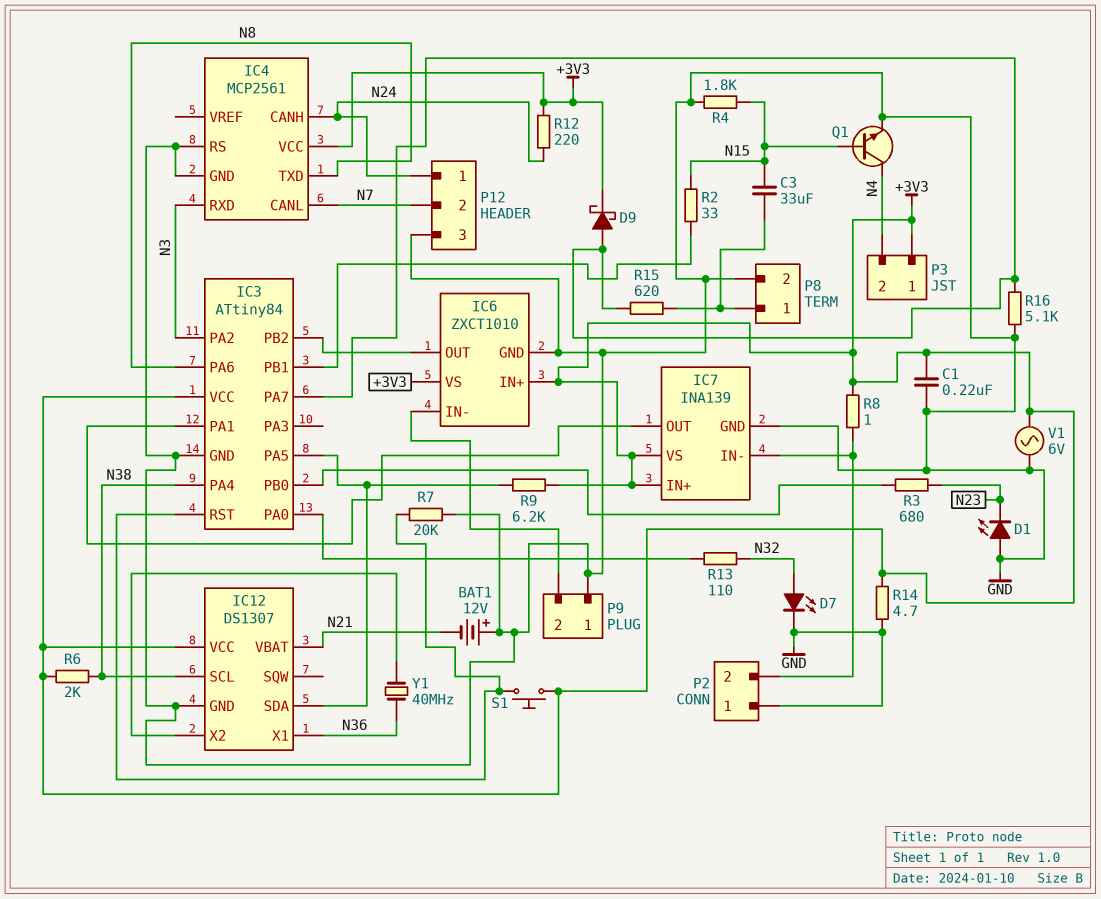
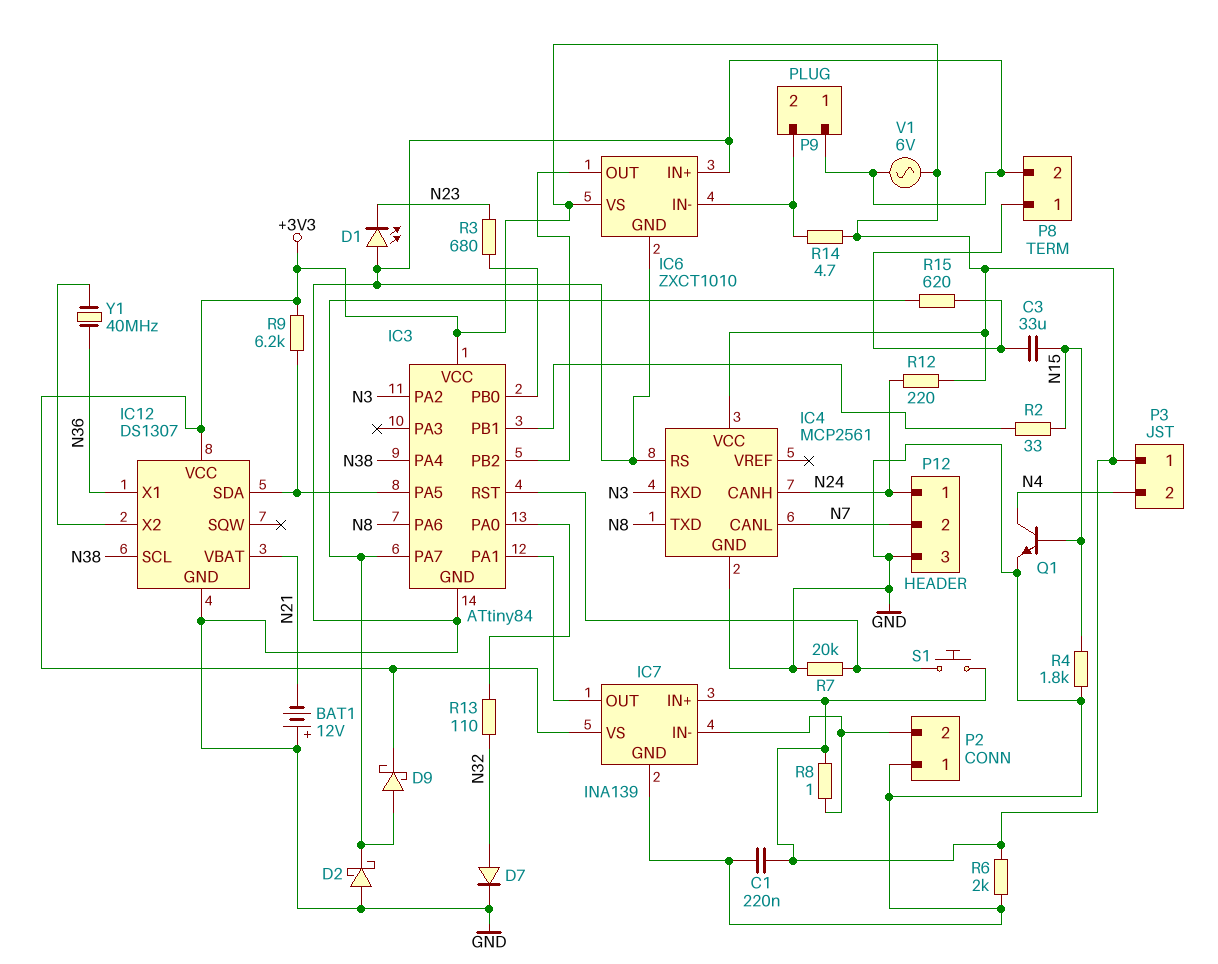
D2: none -> schottky (A GND, K IC3/PA7)
D7: LED (A N32, K GND) -> diode (A N32, K GND)
IC6 pin IN+: +3V3 -> GND
R6: 2k (+3V3, N38) -> 2k (+3V3, GND)
R14: 4.7 (+3V3, GND) -> 4.7 (+3V3, IC6/IN-)
R16: 5.1k (GND, IC3/PA7) -> none

